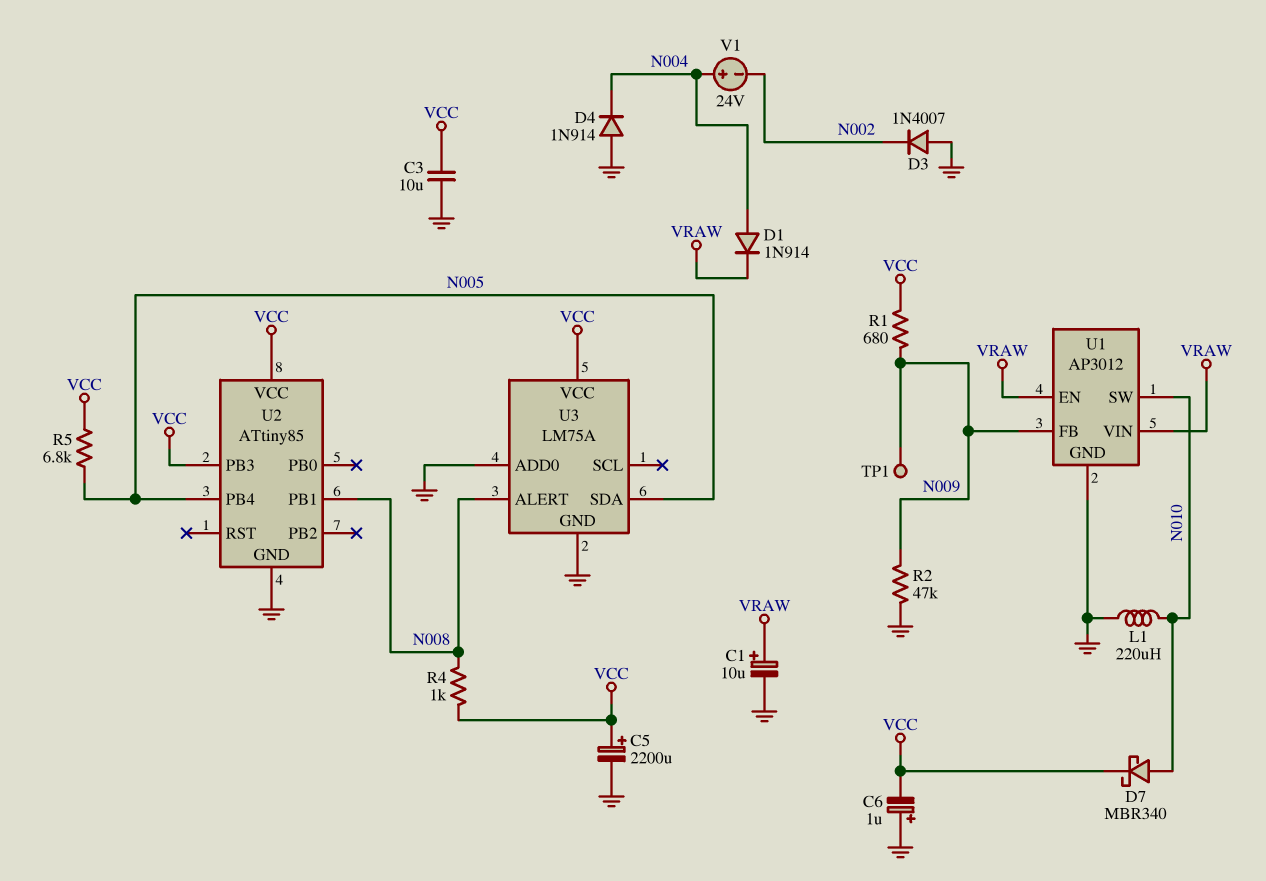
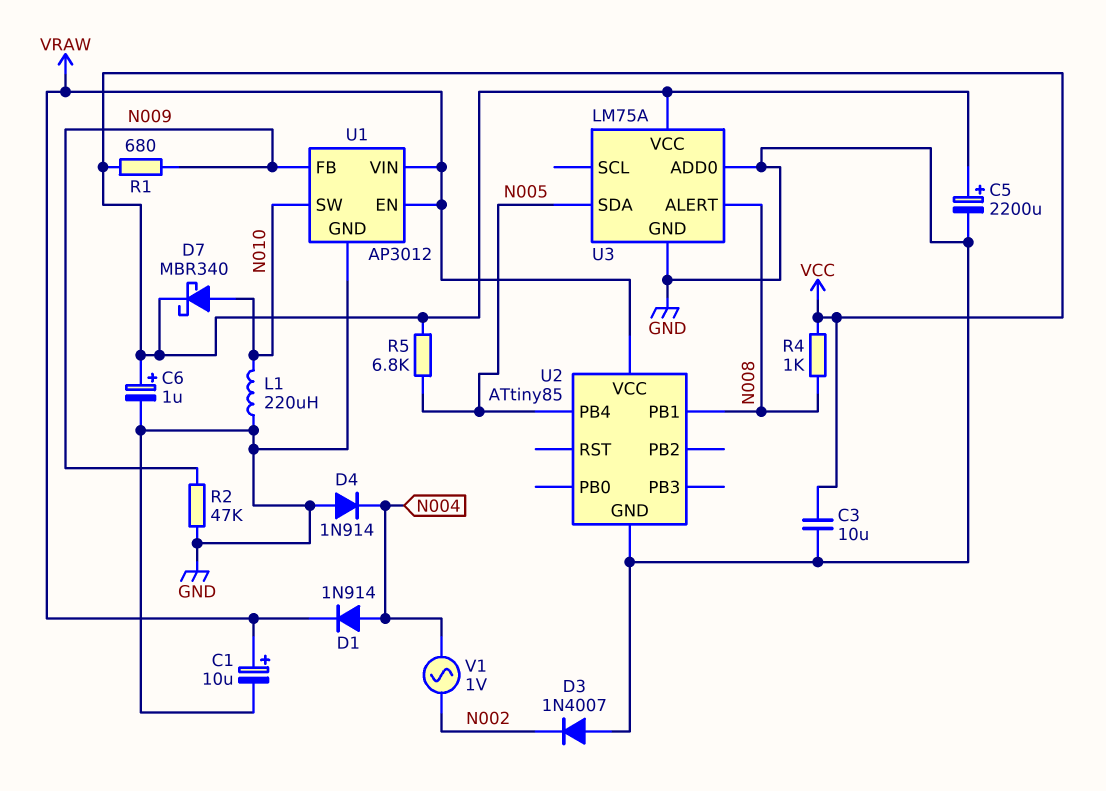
C6: 1uF (plus GND, minus VCC) -> 1uF (plus VCC, minus GND)
TP1: test point (N009) -> none
U2 pin PB3: VCC -> none
U2 pin VCC: VCC -> VRAW
V1: 24V (plus N004, minus N002) -> AC 1V (N002, N004)

